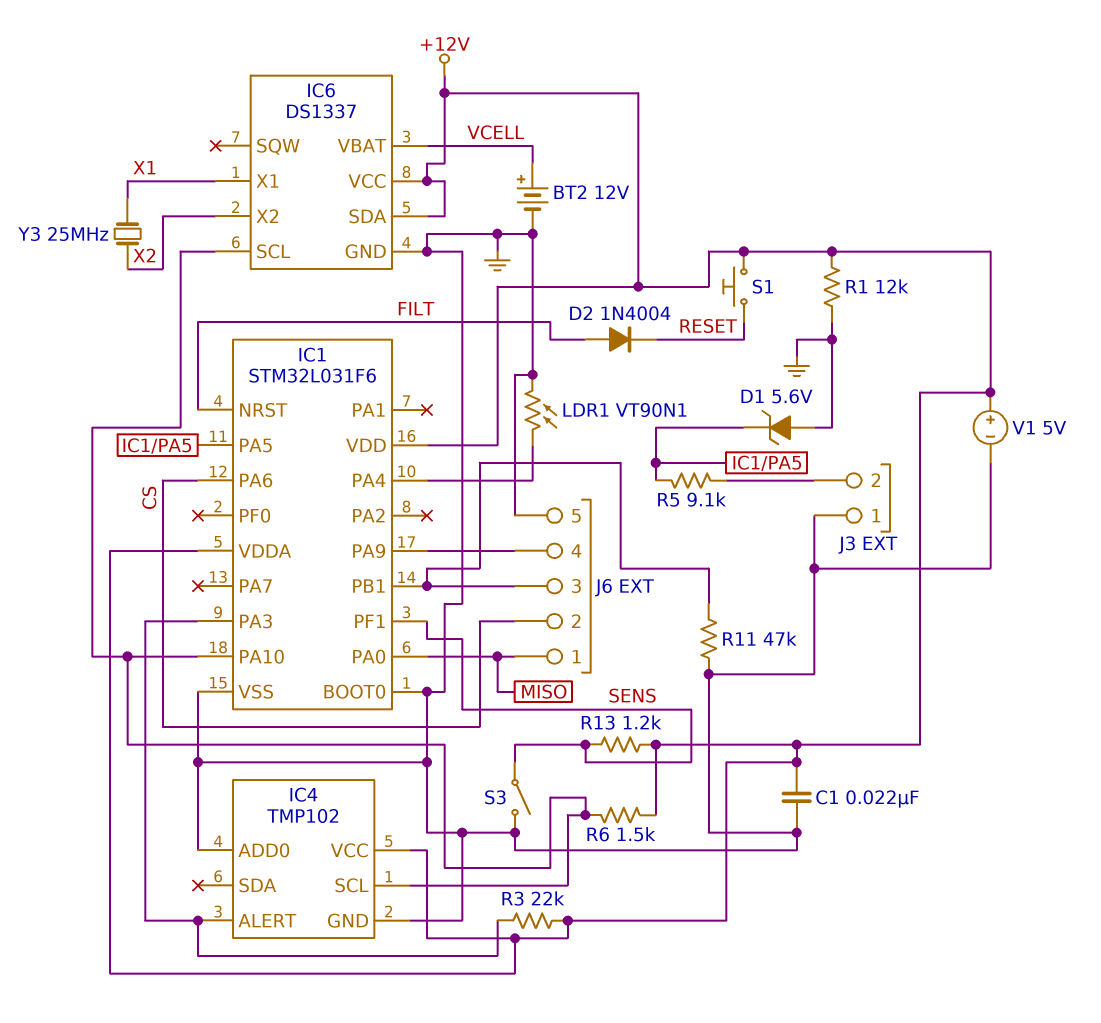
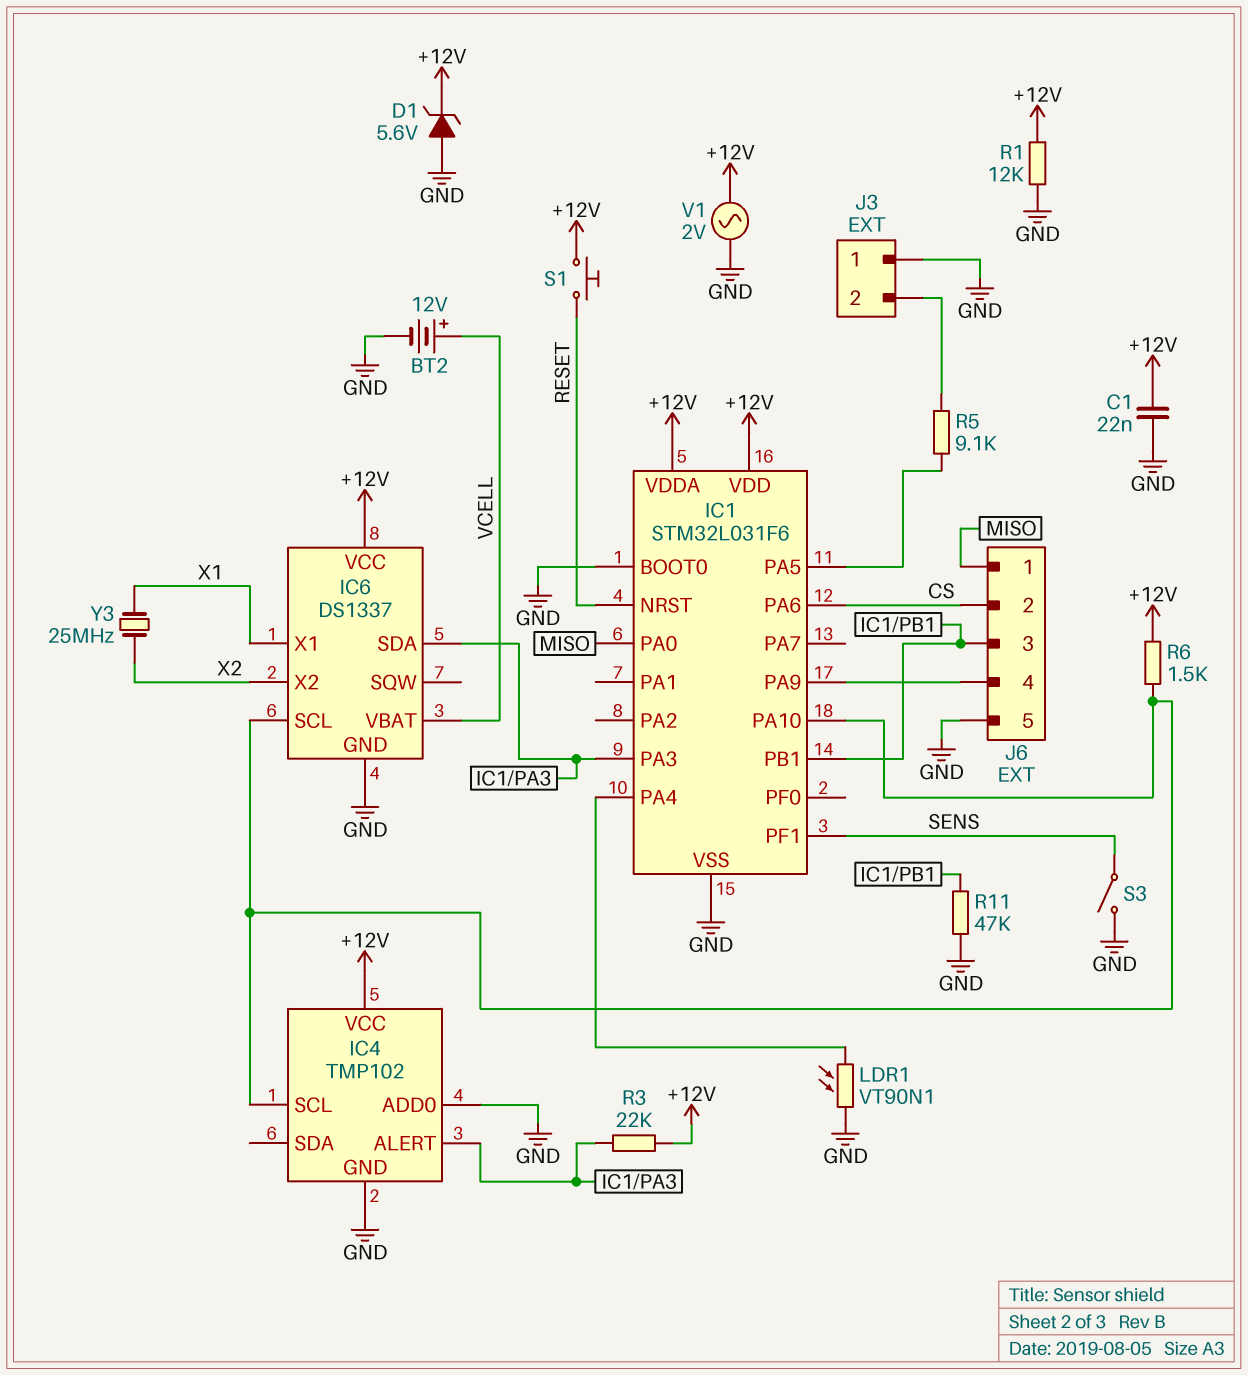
D1: zener 5.6V (A GND, K IC1/PA5) -> zener 5.6V (A GND, K +12V)
D2: diode 1N4004 (A FILT, K RESET) -> none
IC1 pin NRST: FILT -> RESET
IC6 pin SDA: +12V -> IC1/PA3
R13: 1.2k (+12V, SENS) -> none
V1: 5V (plus +12V, minus GND) -> AC 2V (+12V, GND)

